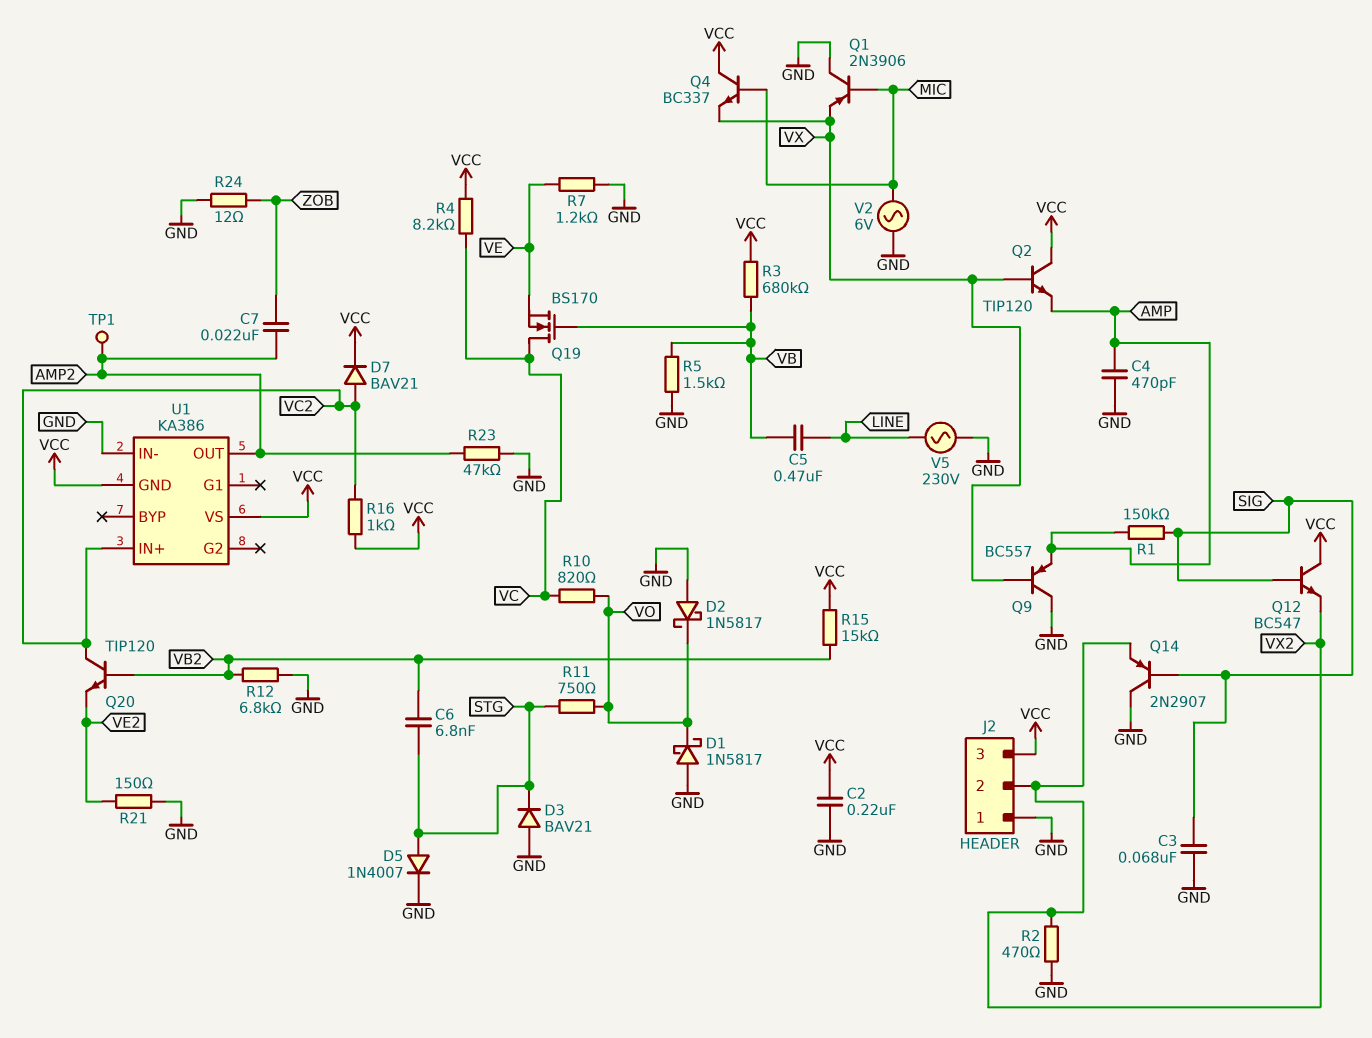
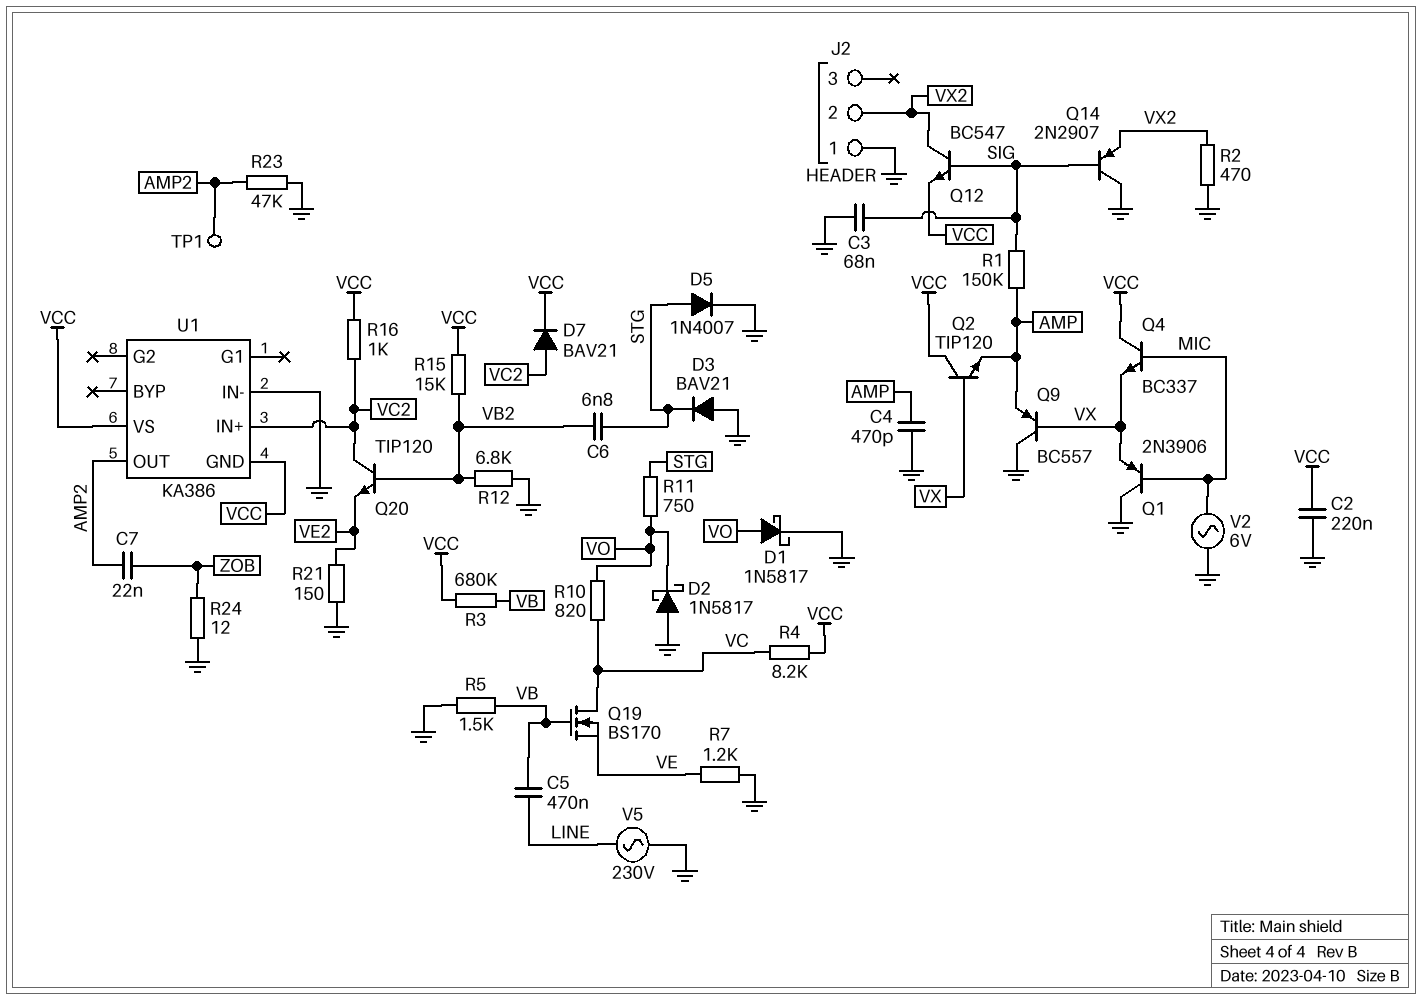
D1: schottky 1N5817 (A GND, K VO) -> schottky 1N5817 (A VO, K GND)
J2 pin 3: VCC -> none
Q12: NPN BC547 (B SIG, C VCC, E VX2) -> NPN BC547 (B SIG, C VX2, E VCC)

